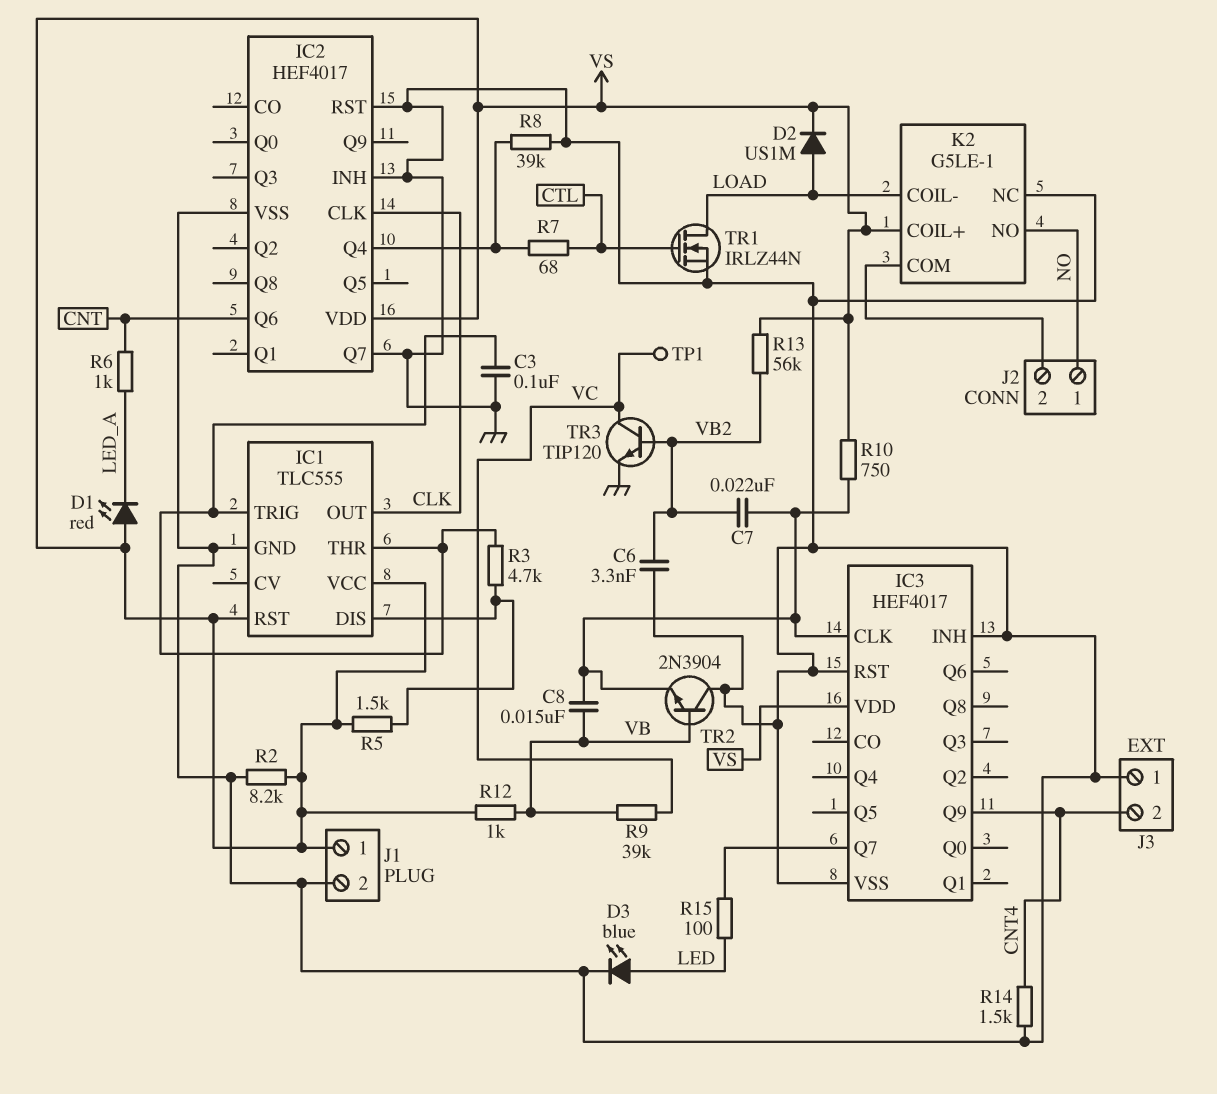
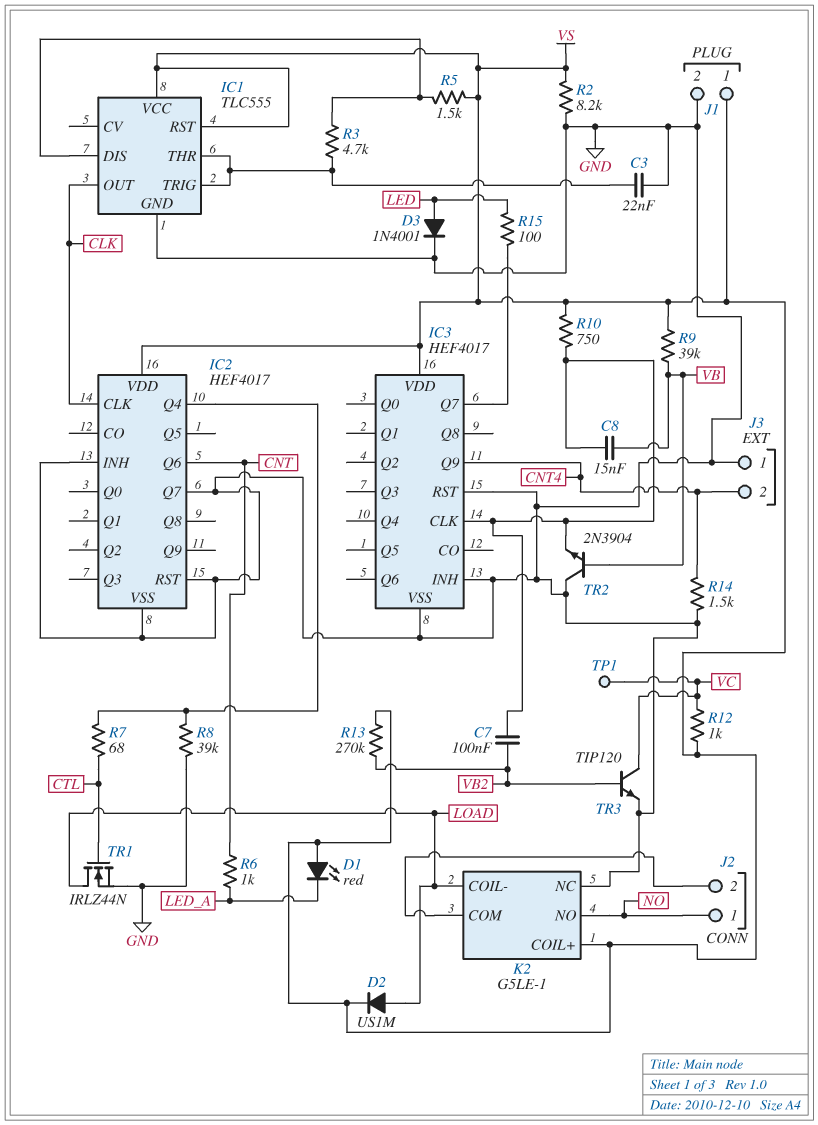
C3: 100nF (GND, IC1/THR) -> 22nF (GND, IC1/THR)
C6: 3.3nF (GND, VB2) -> none
C7: 22nF (IC3/CLK, VB2) -> 100nF (IC3/CLK, VB2)
D3: LED blue (A LED, K GND) -> diode 1N4001 (A LED, K GND)
R9: 39k (VB, VC) -> 39k (VB, VS)
R12: 1k (VB, VS) -> 1k (VC, VS)
R13: 56k (VB2, VS) -> 270k (VB2, VS)

